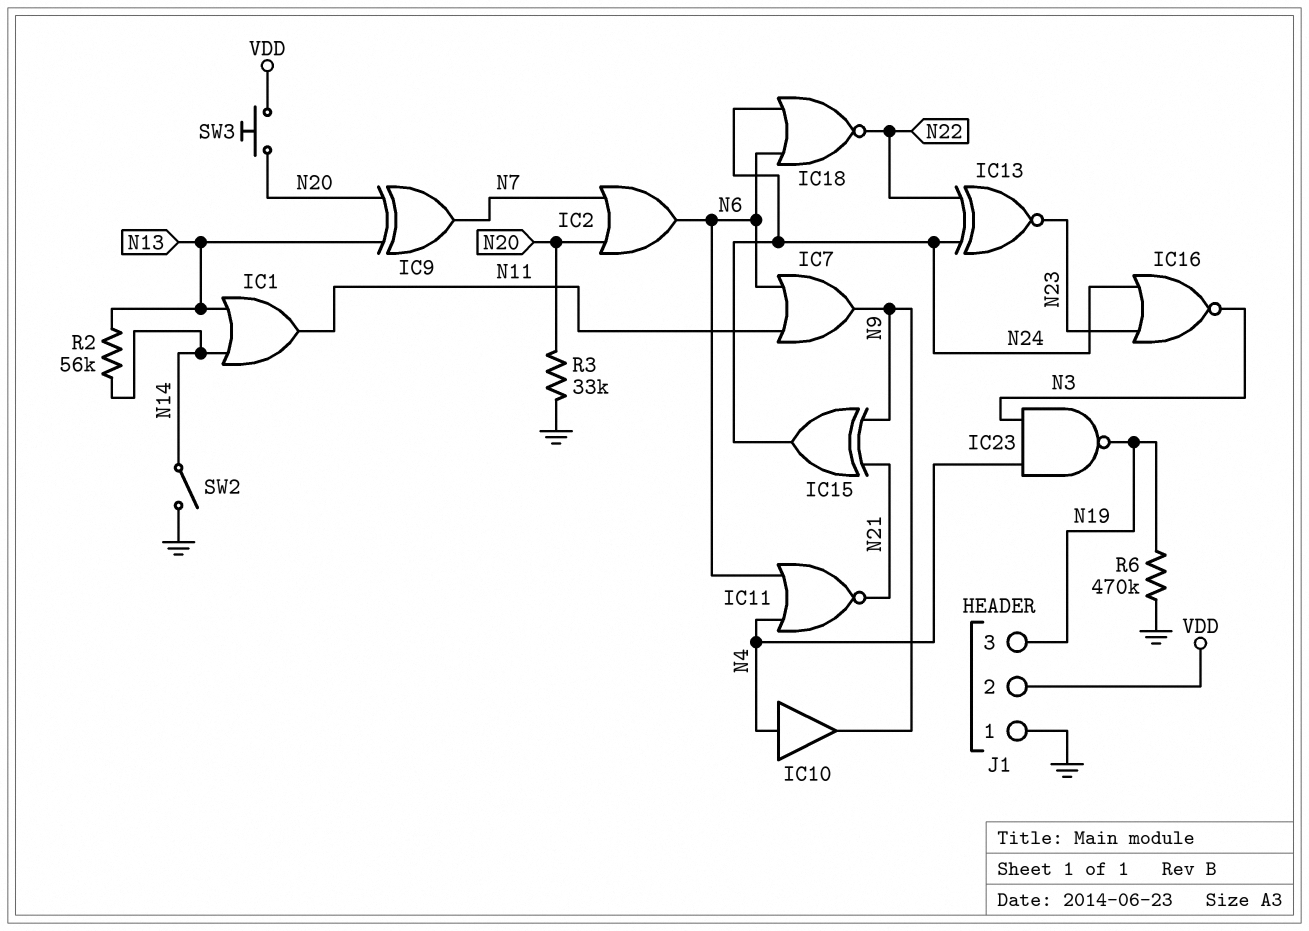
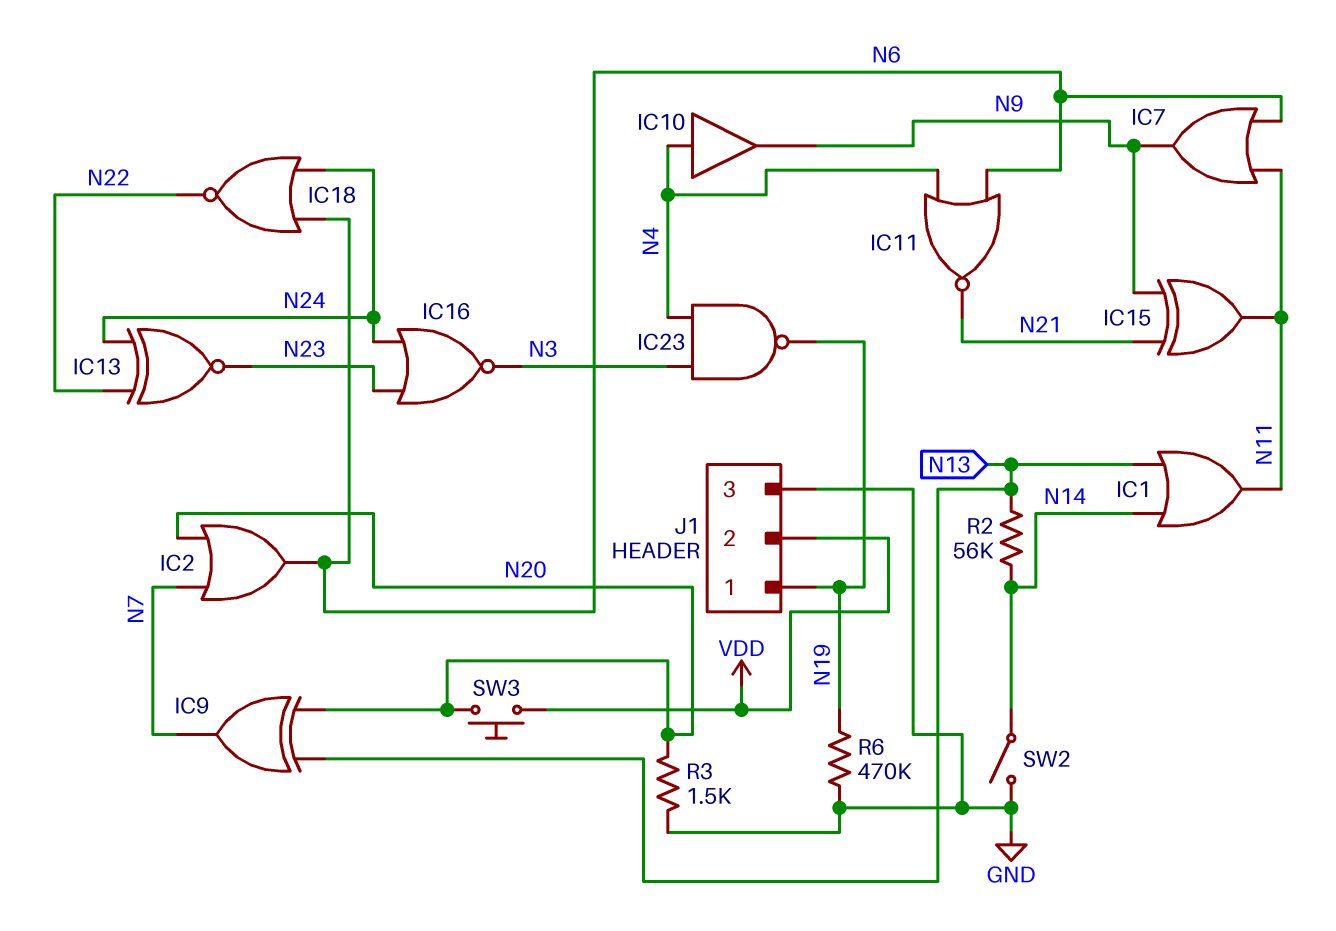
IC15: XOR (in N9, in N21, out N24) -> XOR (in N9, in N21, out N11)
J1 pin 1: GND -> N19
J1 pin 3: N19 -> GND
R3: 33k (GND, N20) -> 1.5k (GND, N20)

